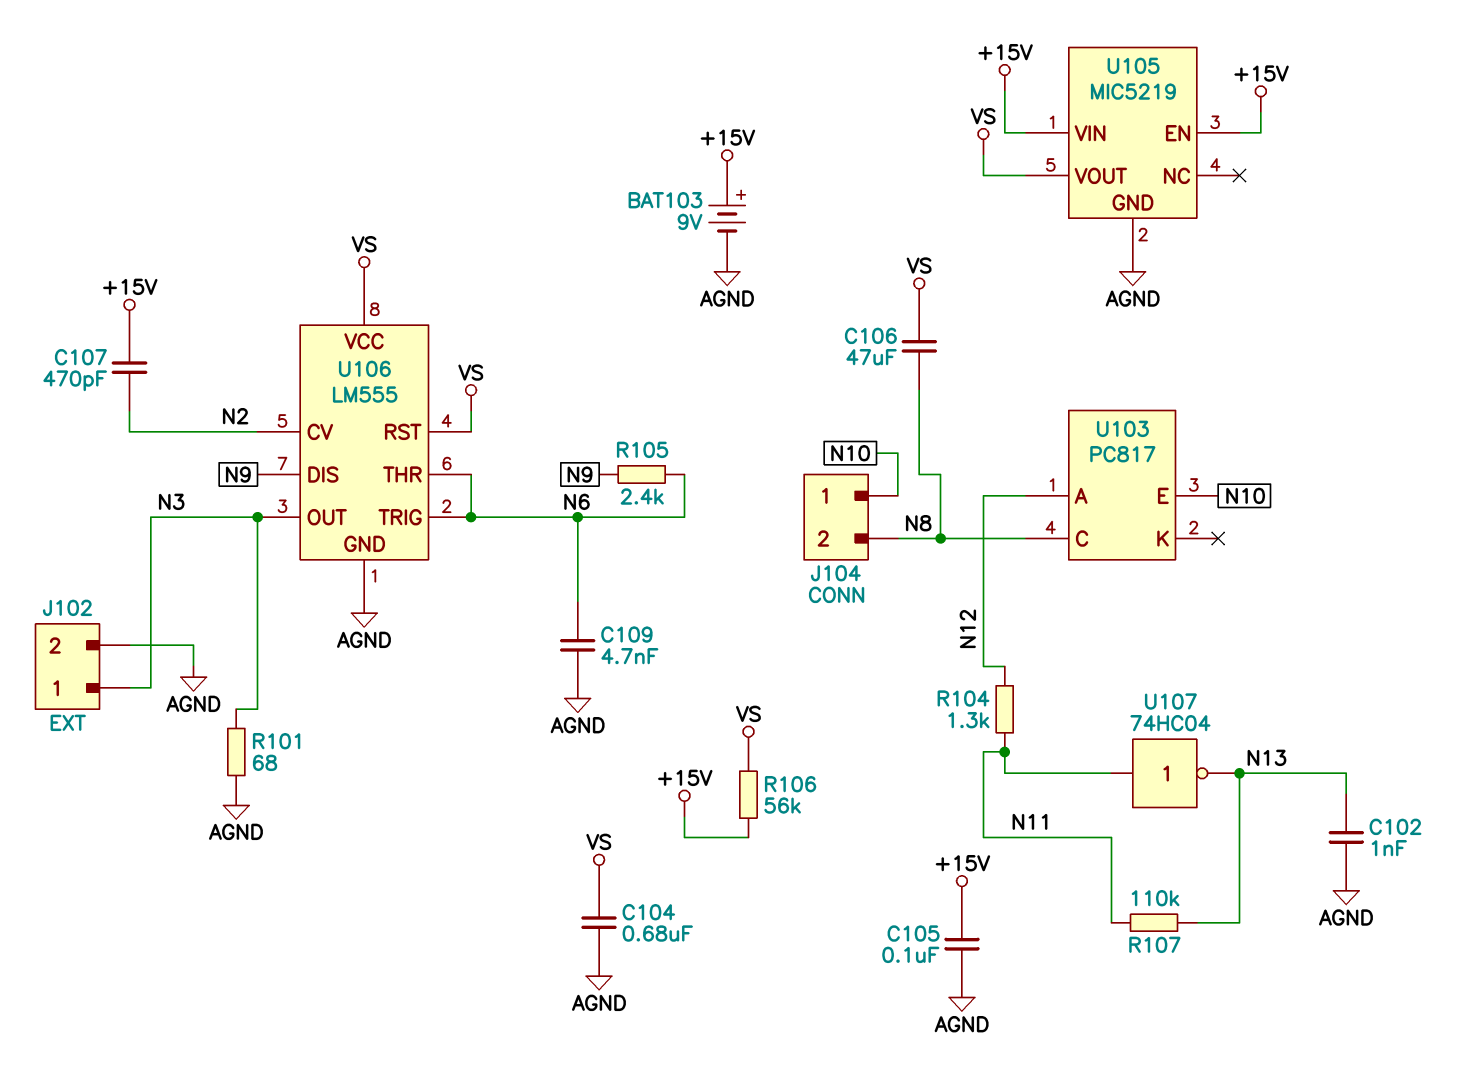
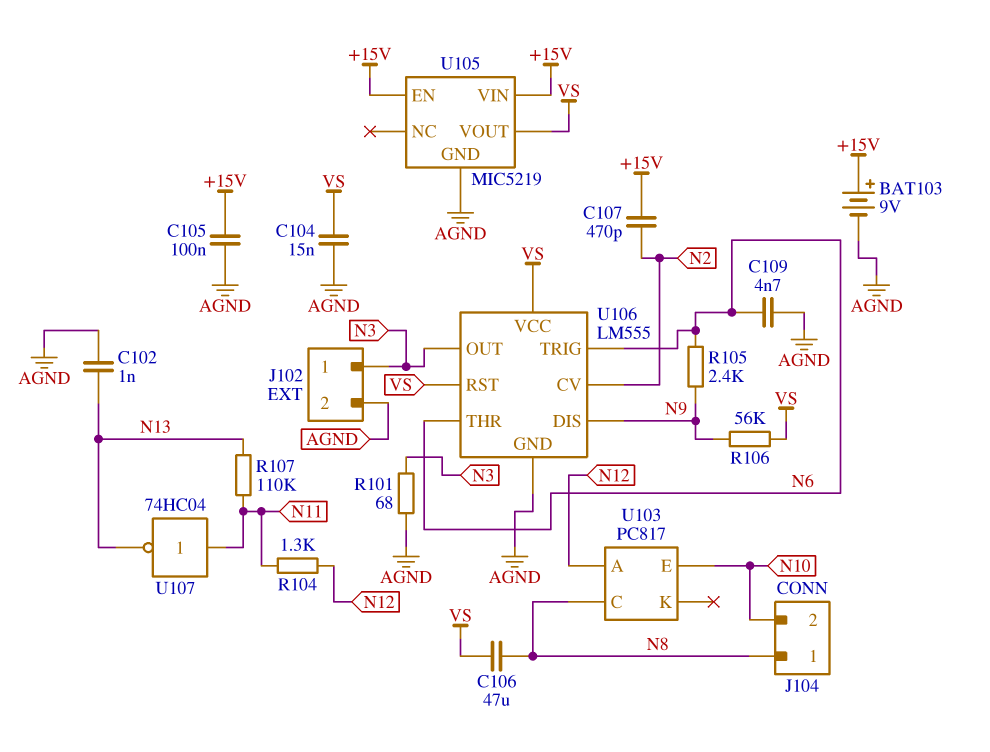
C104: 680nF (AGND, VS) -> 15nF (AGND, VS)
J104 pin 1: N10 -> N8
J104 pin 2: N8 -> N10
R106: 56k (+15V, VS) -> 56k (N9, VS)

